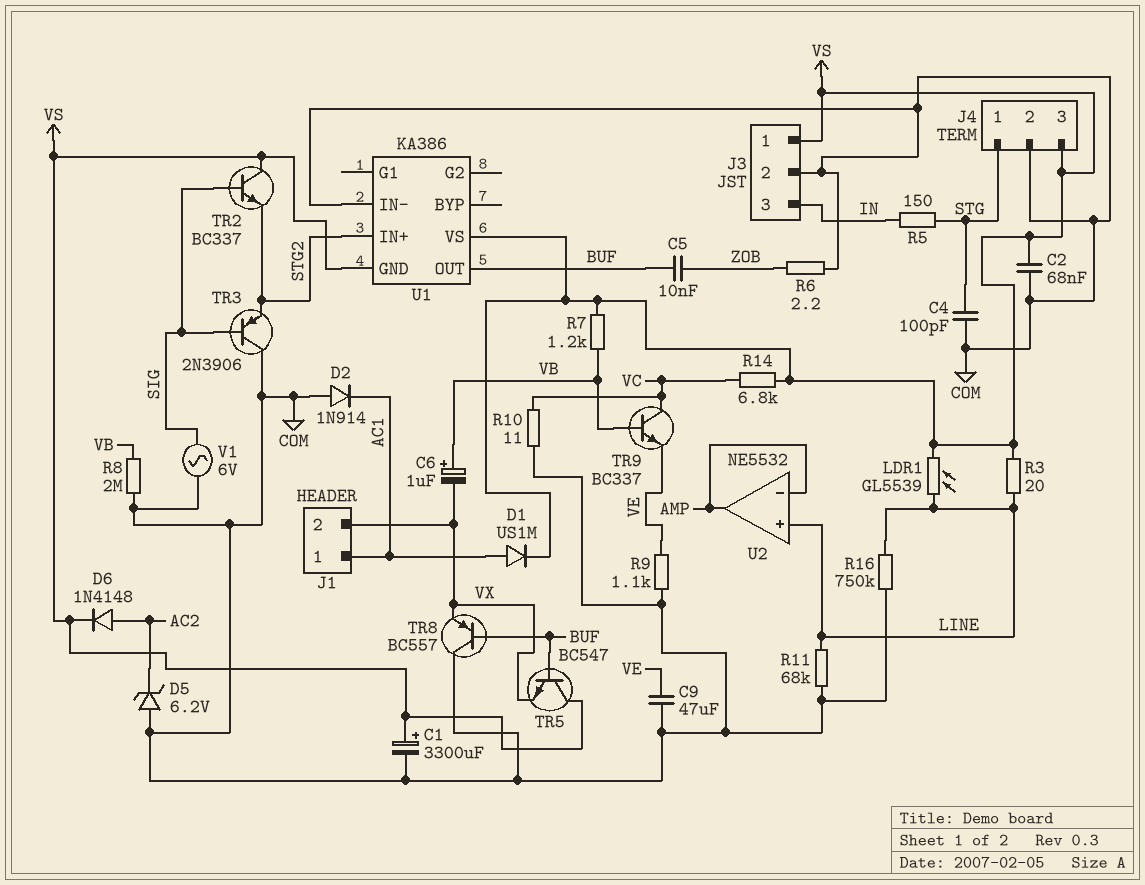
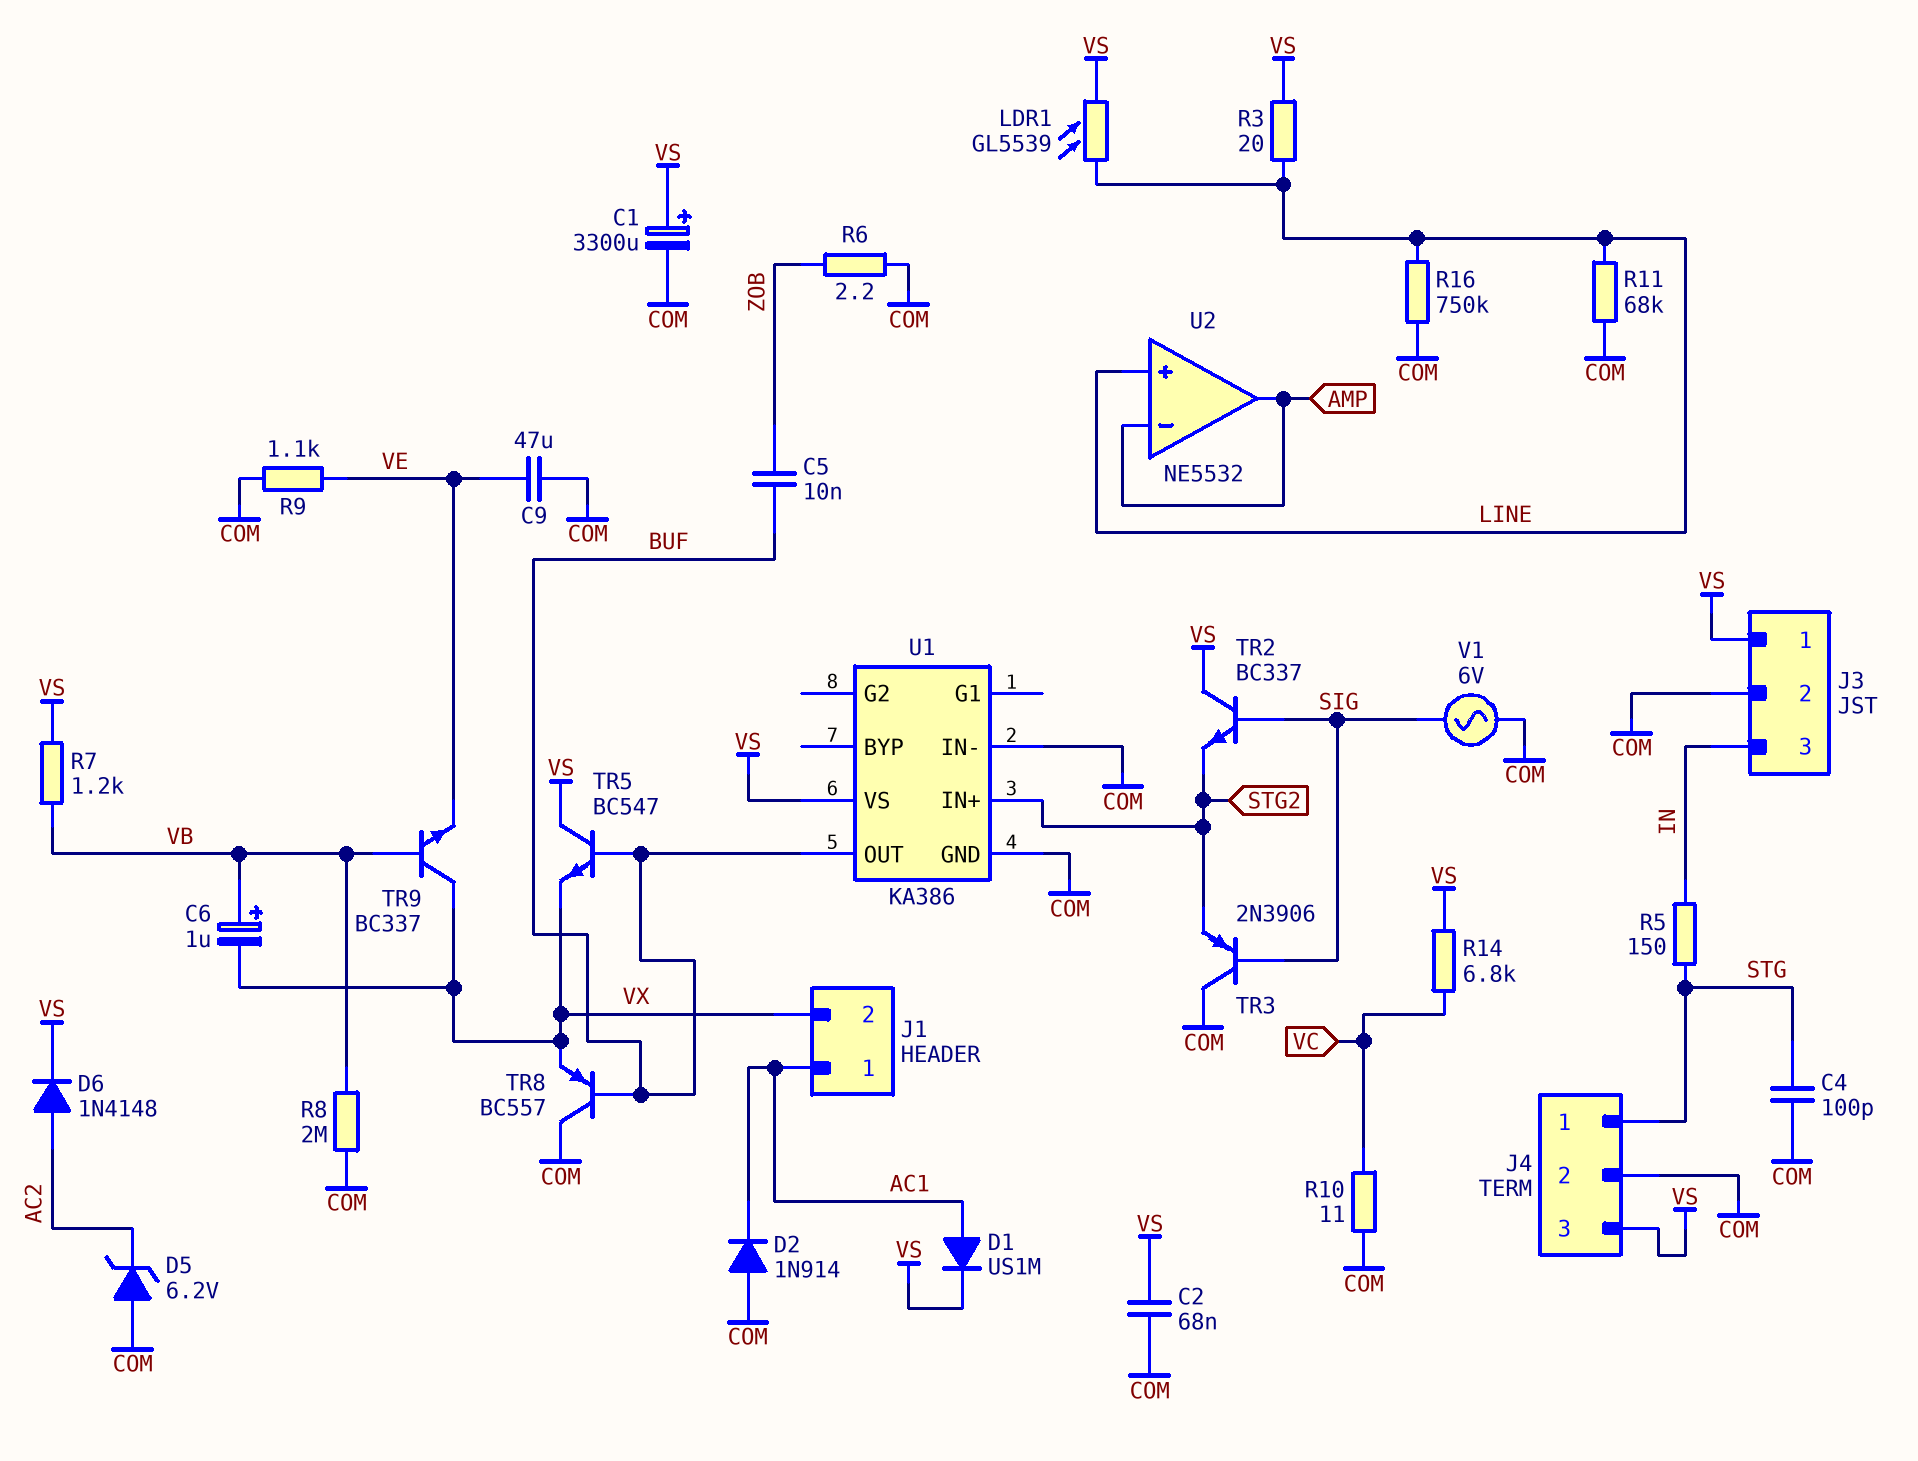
TR9: NPN BC337 (B VB, C VC, E VE) -> NPN BC337 (B VB, C VX, E VE)
U1 pin GND: VS -> COM

